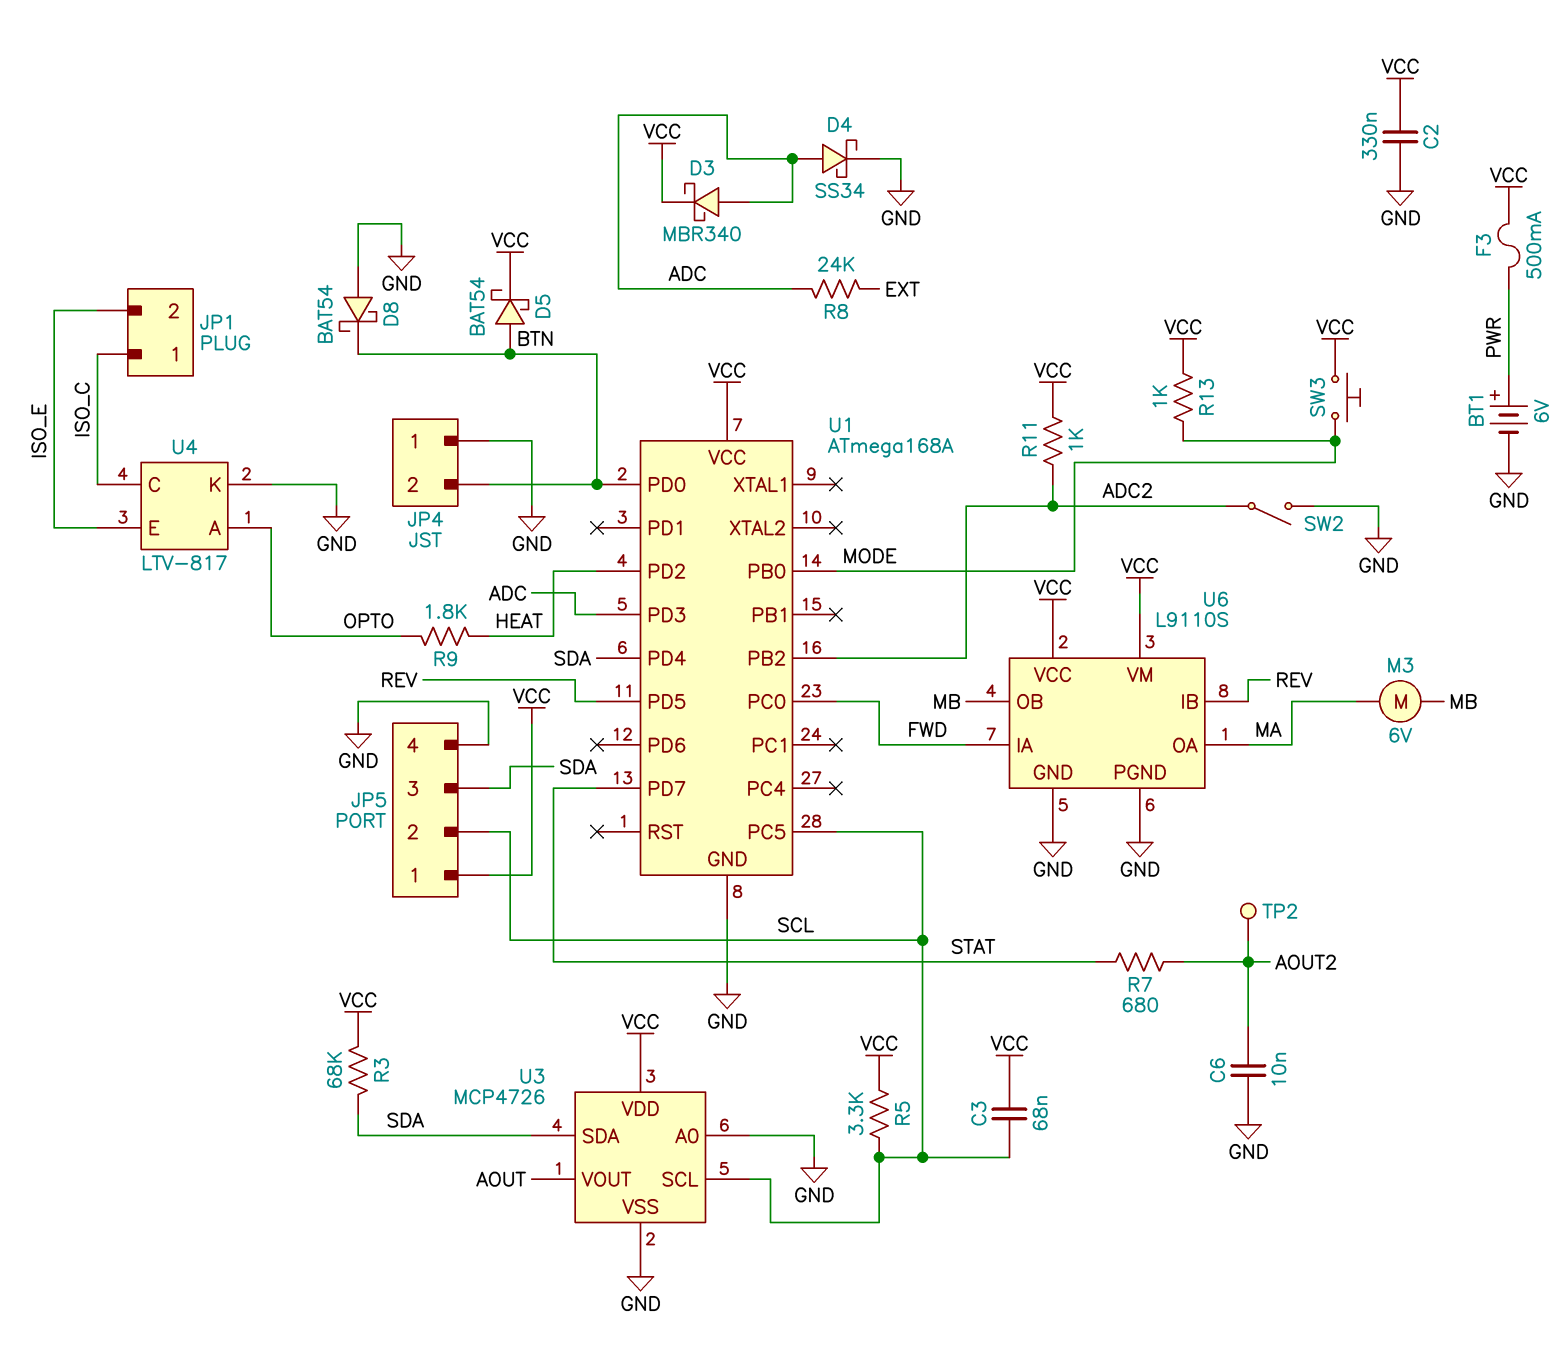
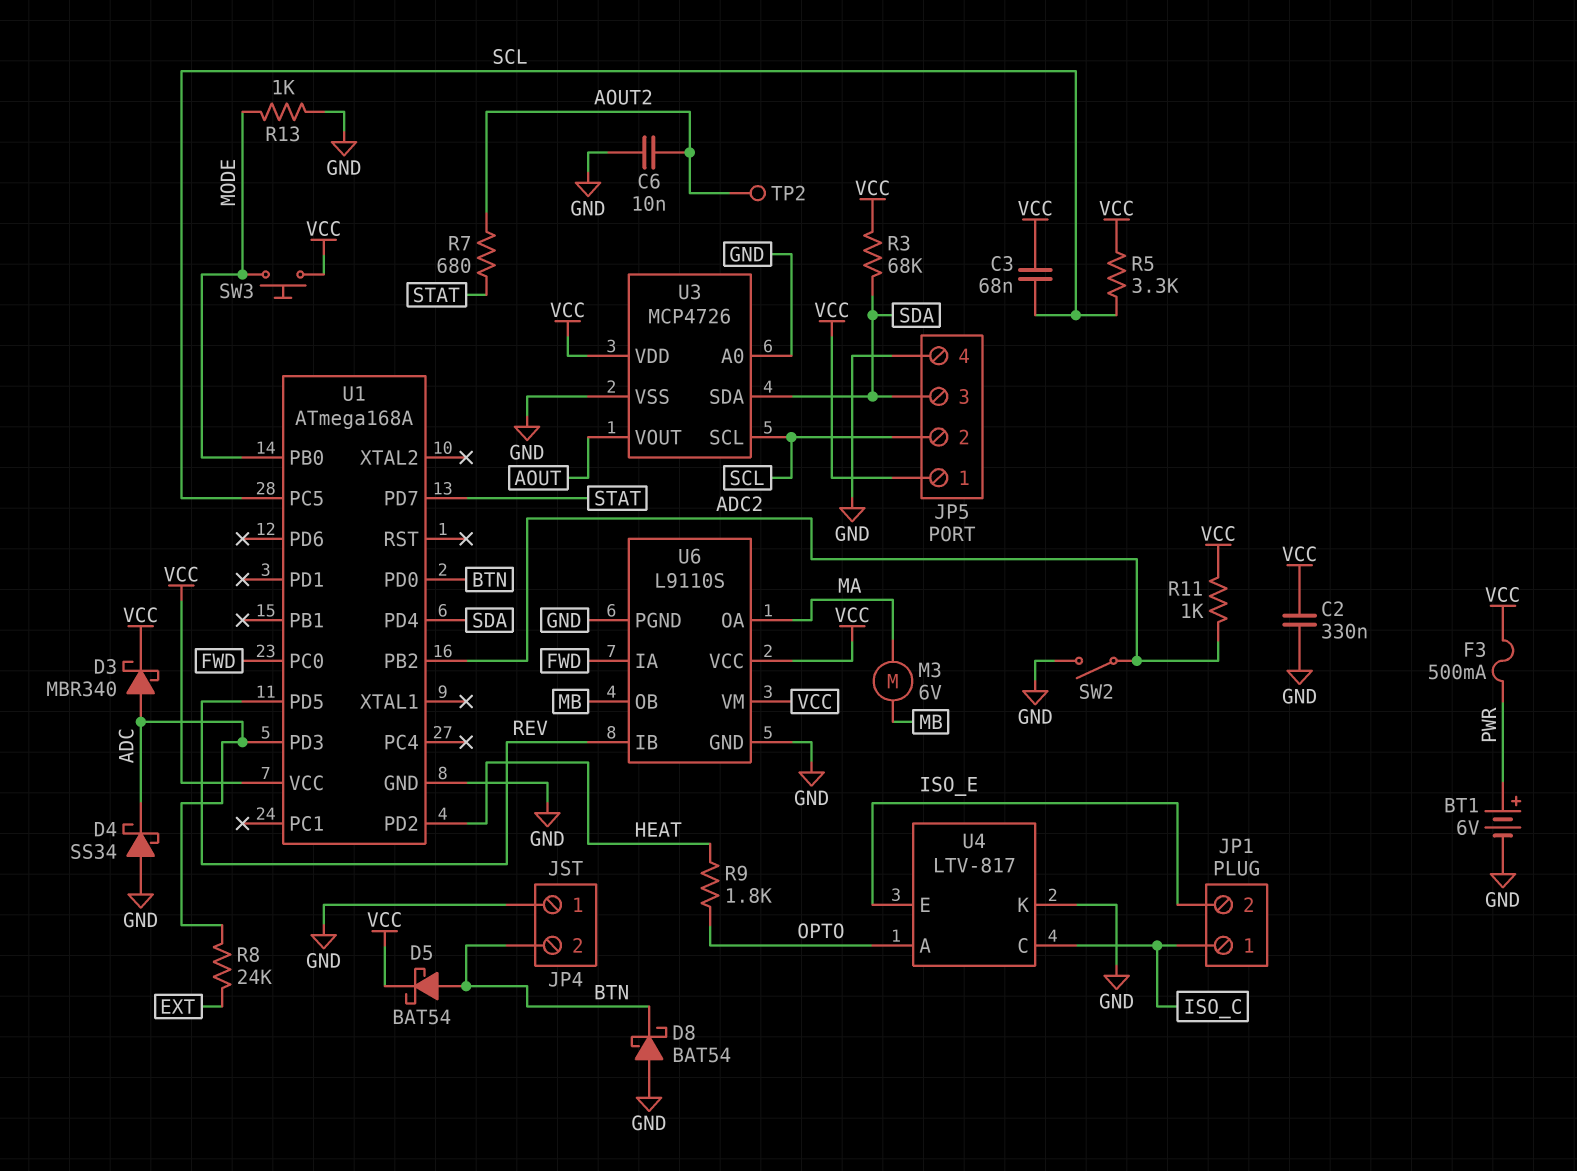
D4: schottky SS34 (A ADC, K GND) -> schottky SS34 (A GND, K ADC)
R13: 1k (MODE, VCC) -> 1k (GND, MODE)

